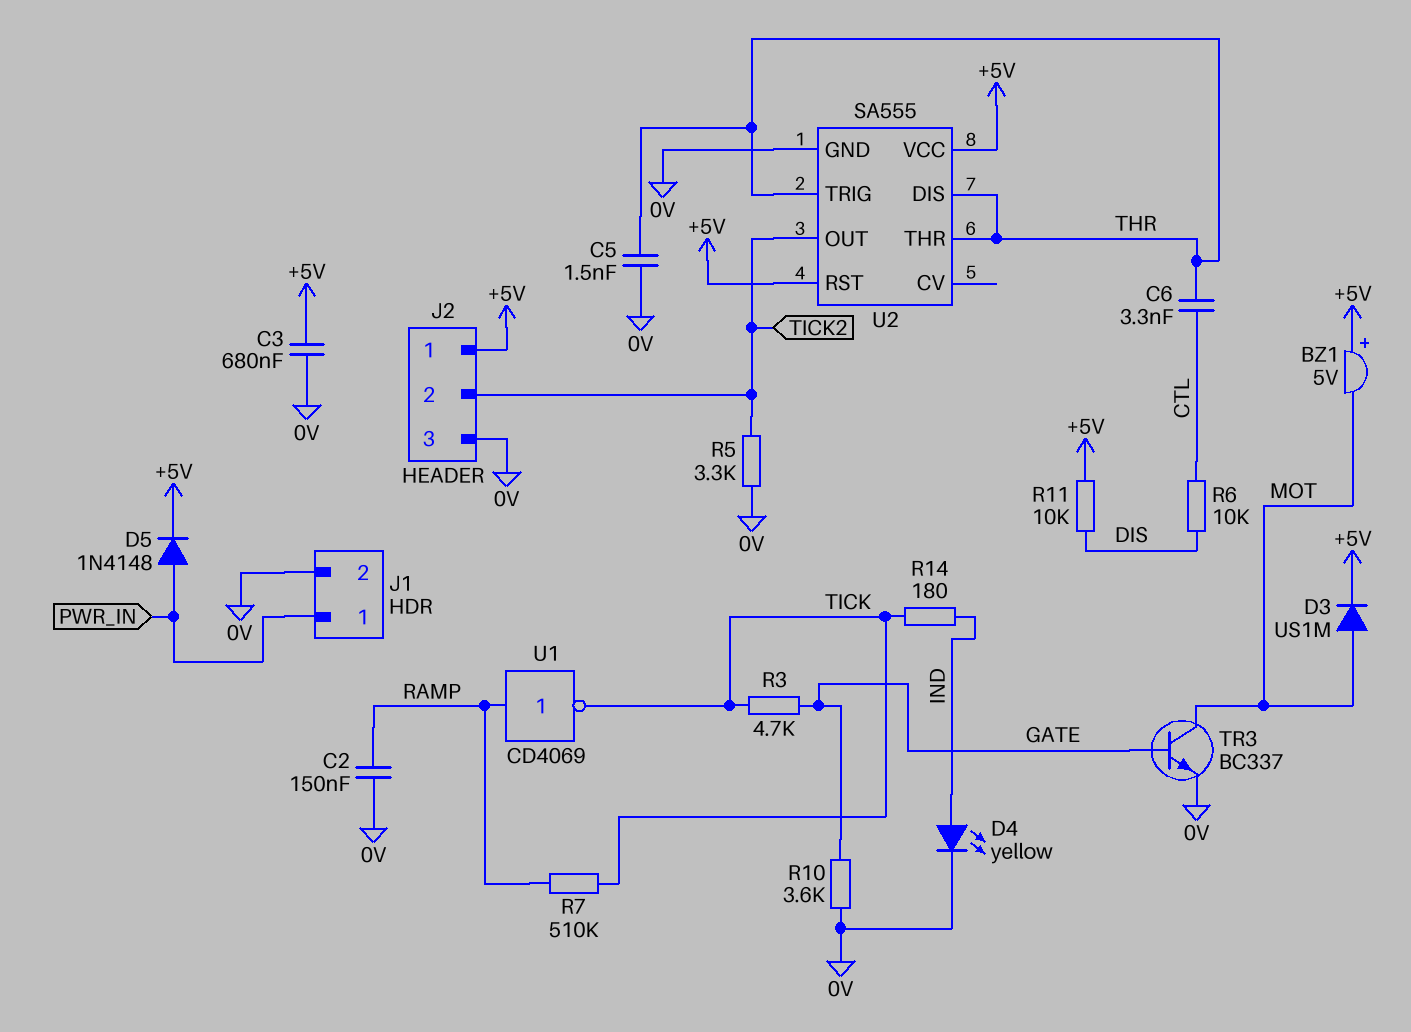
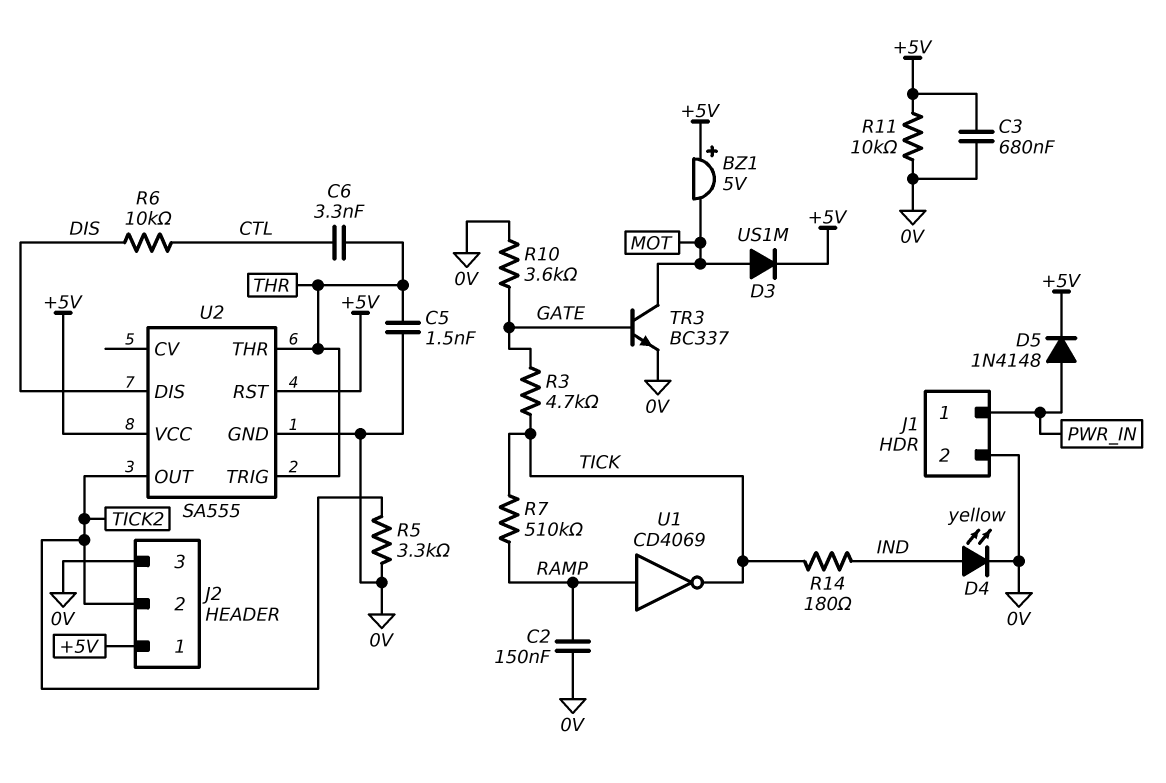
R11: 10k (+5V, DIS) -> 10k (+5V, 0V)
U2 pin DIS: THR -> DIS

